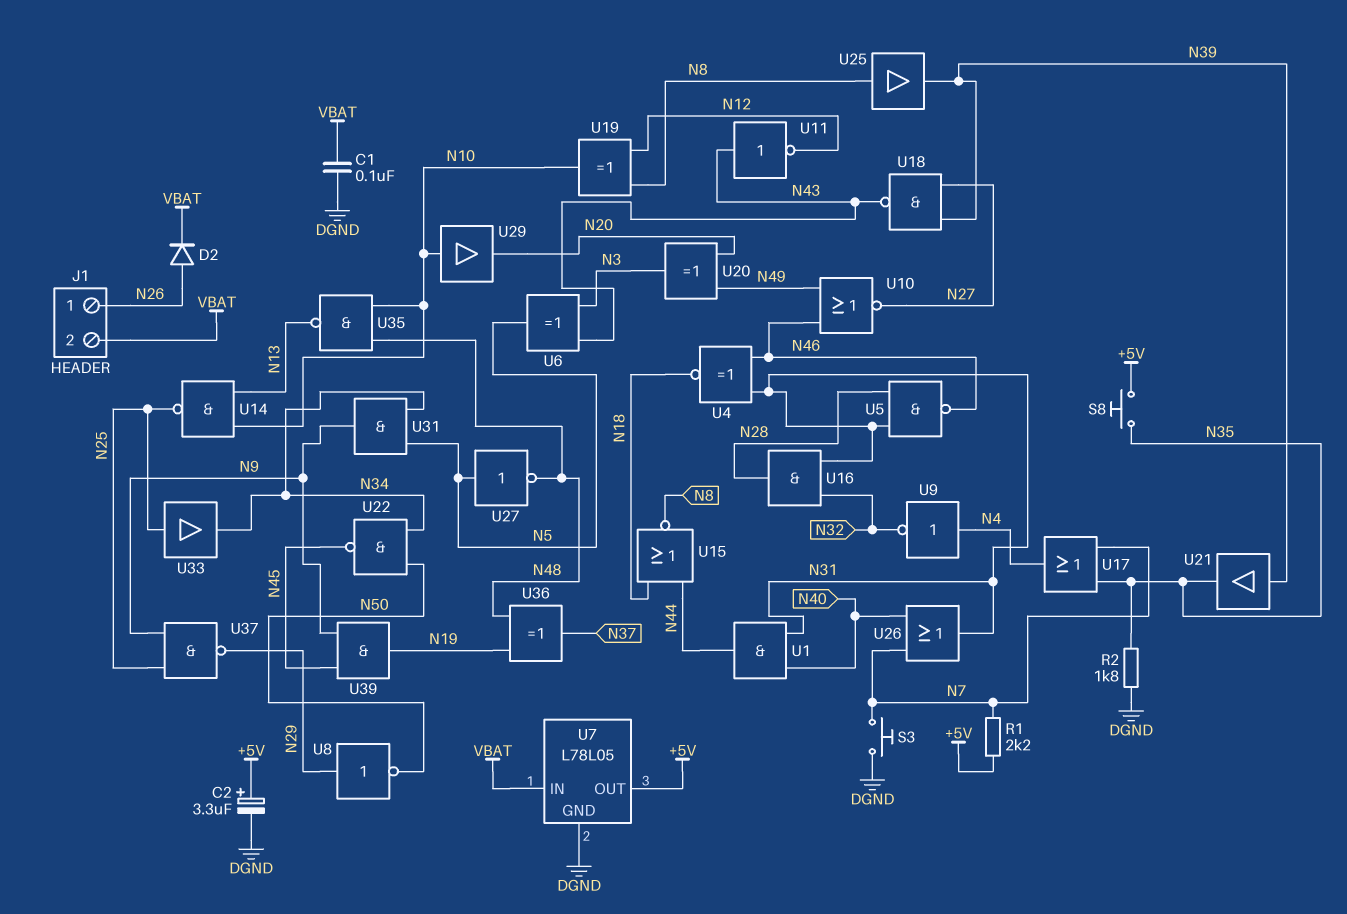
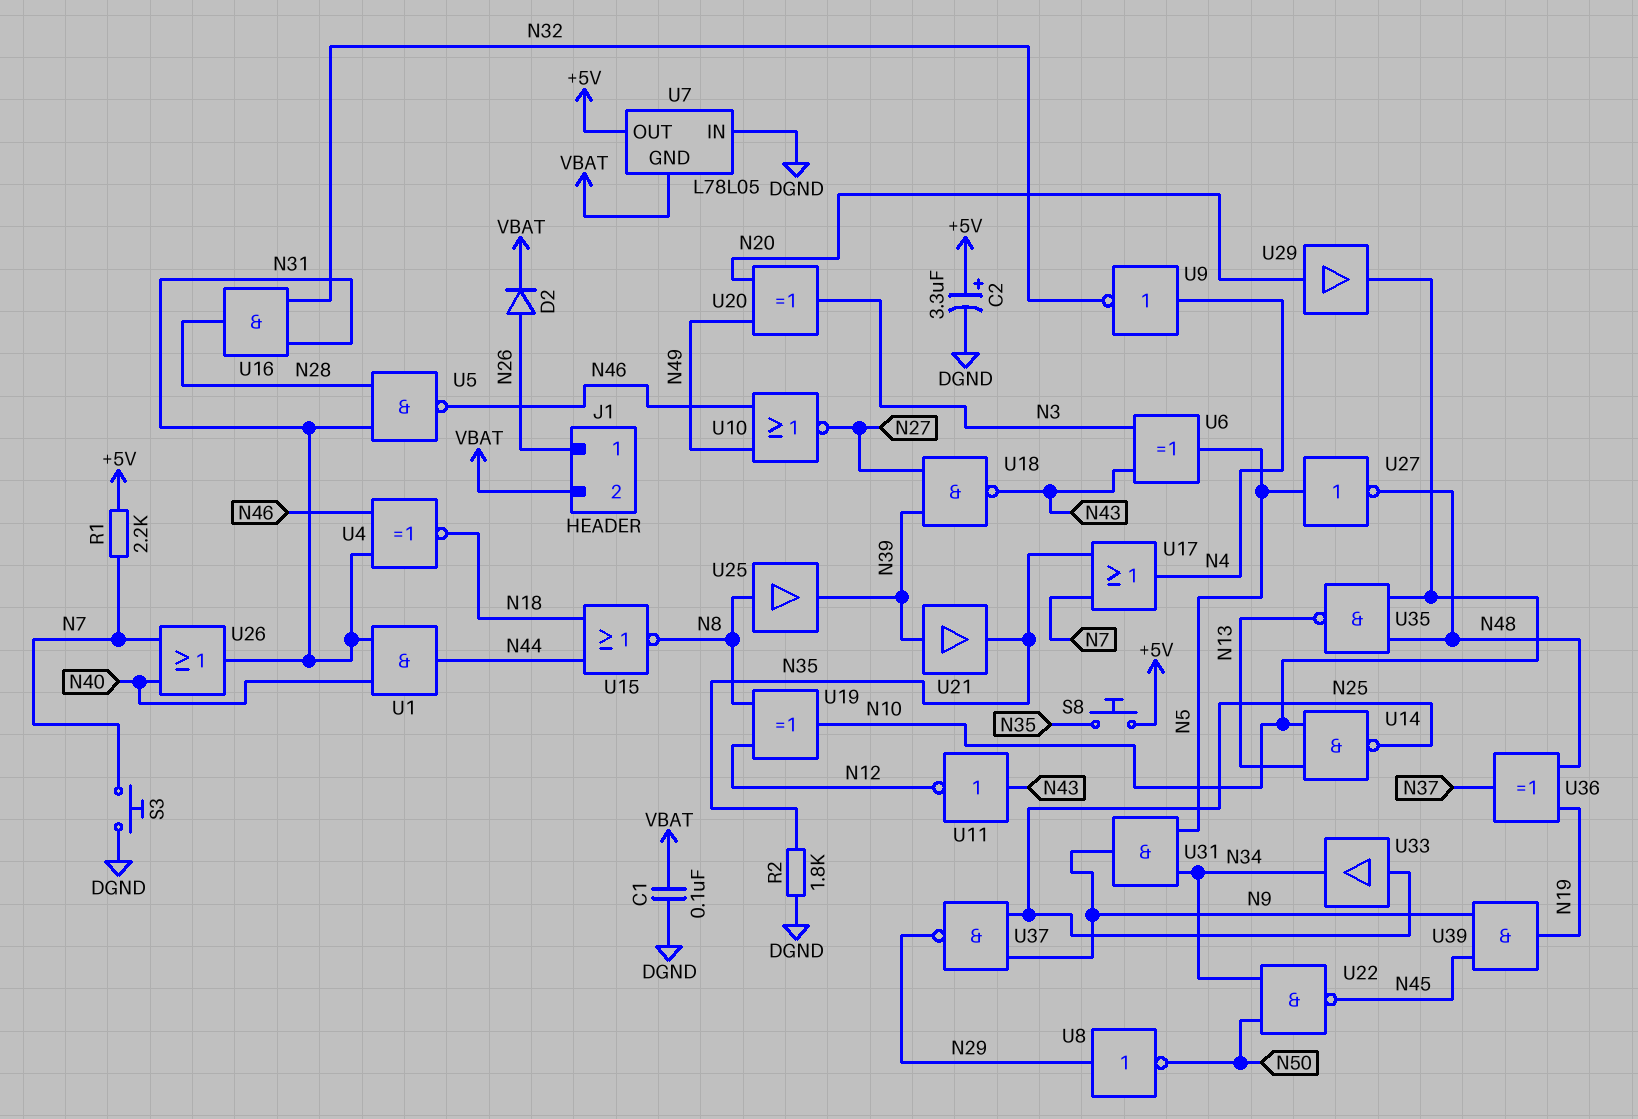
U7 pin GND: DGND -> VBAT
U7 pin IN: VBAT -> DGND
U29: buffer (in N10, out N20) -> buffer (in N20, out N10)

